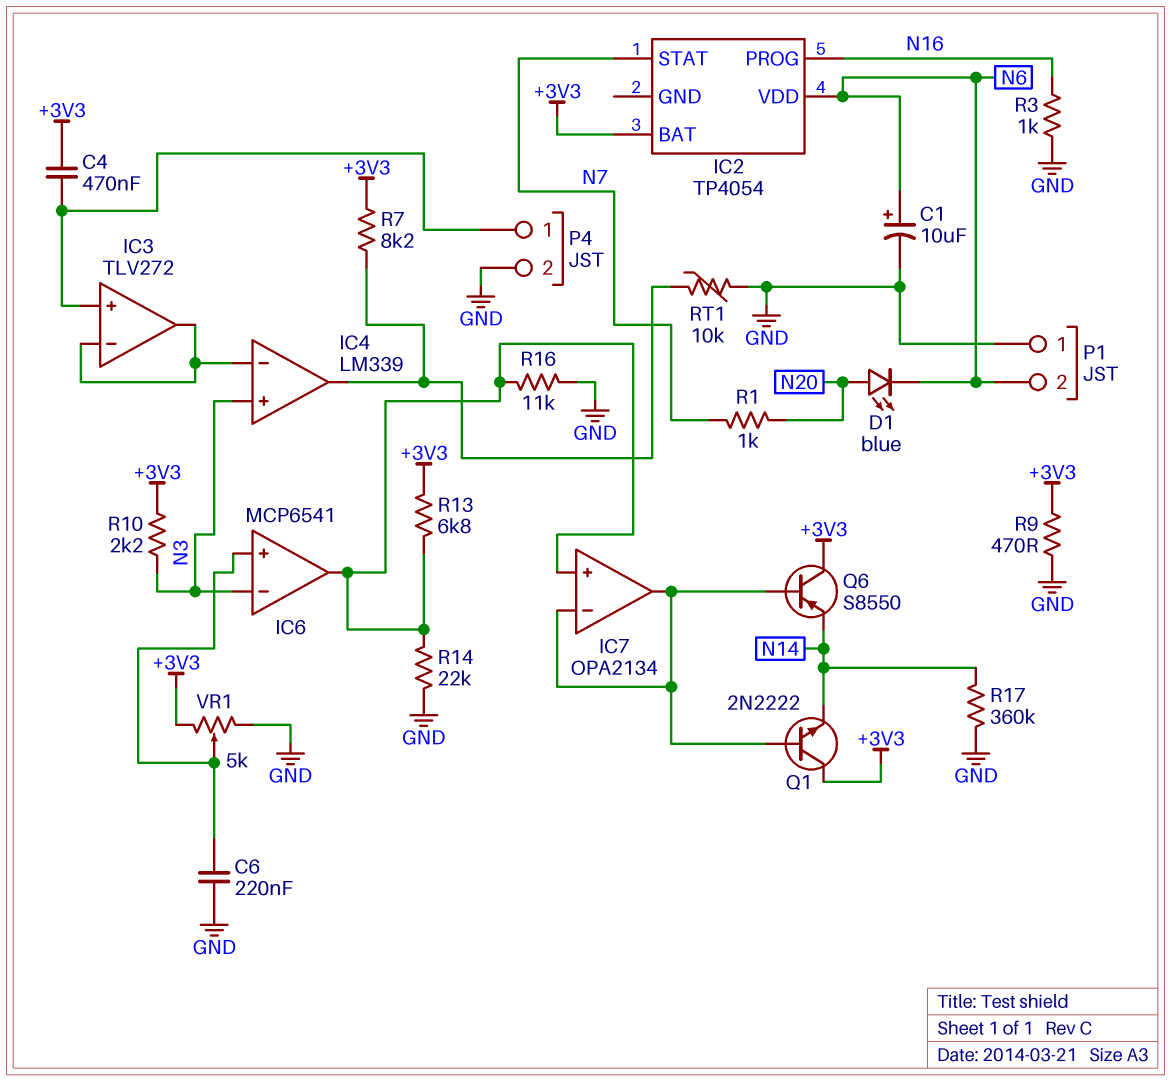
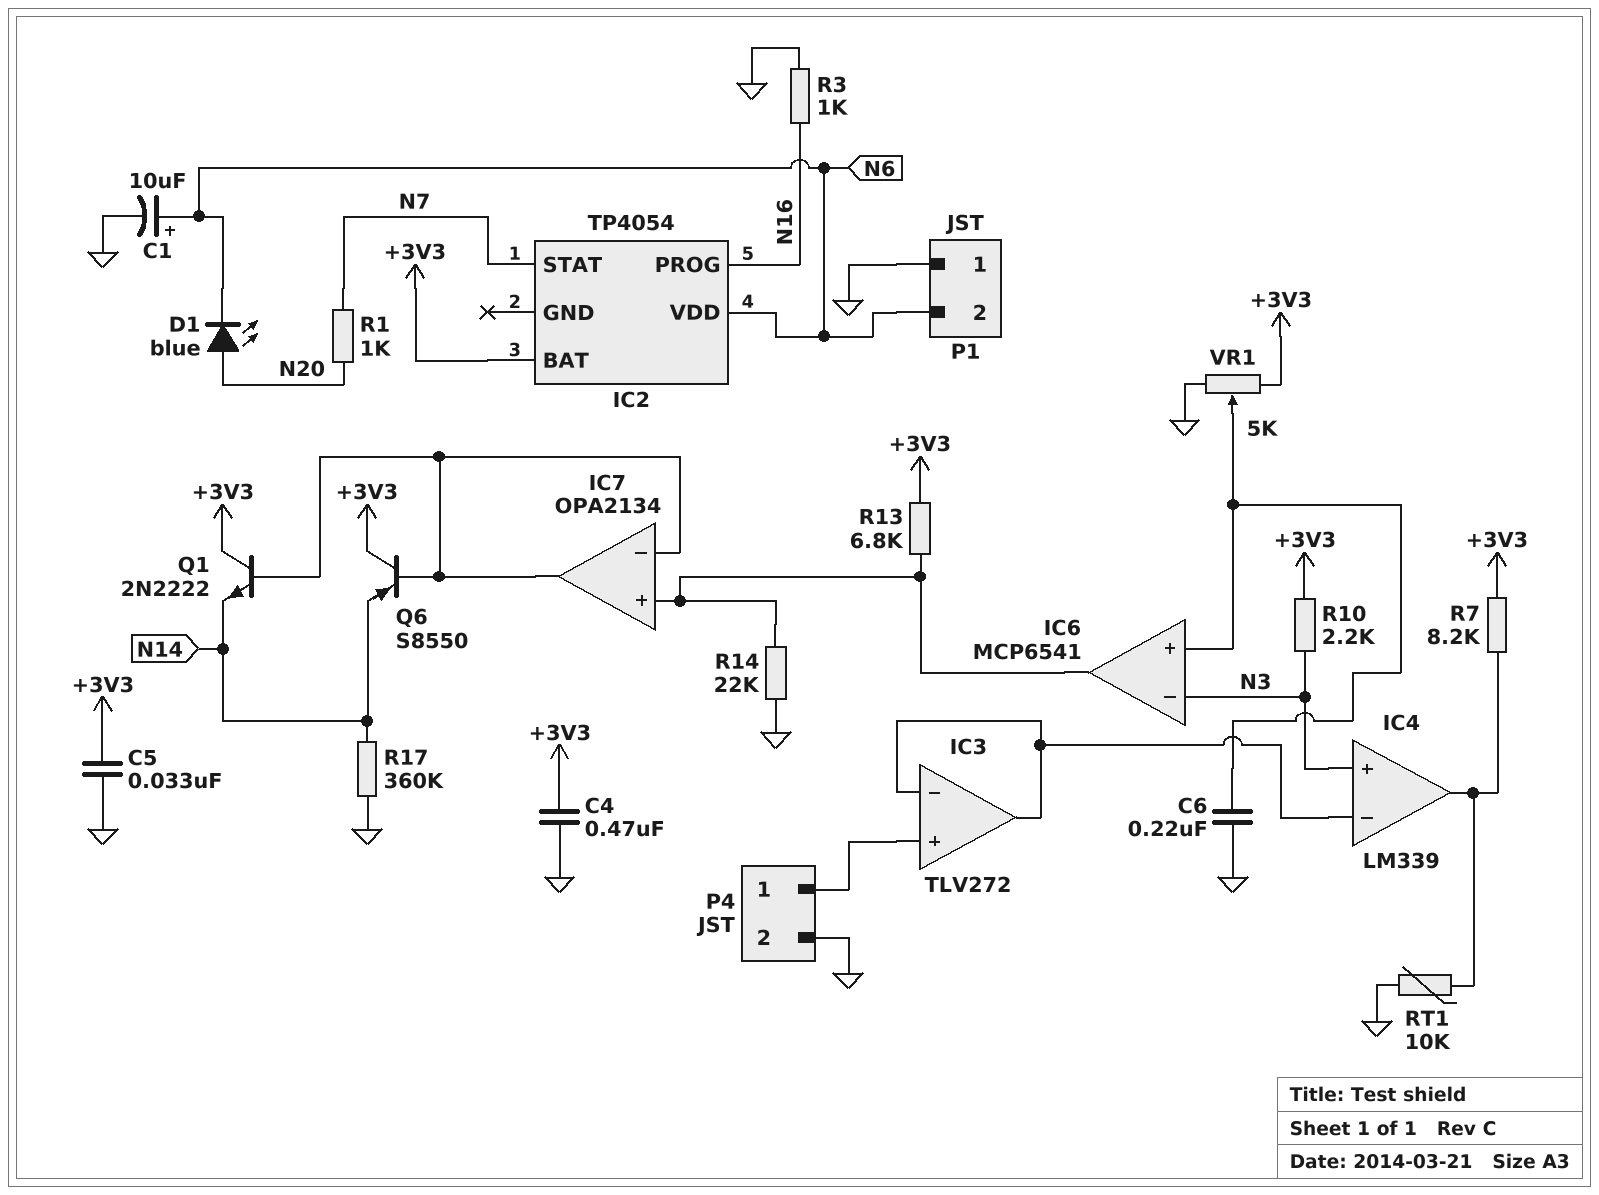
C4: 470nF (+3V3, IC3/in+) -> 470nF (+3V3, GND)
C5: none -> 33nF (+3V3, GND)
R9: 470 (+3V3, GND) -> none
R16: 11k (GND, IC6/out) -> none

